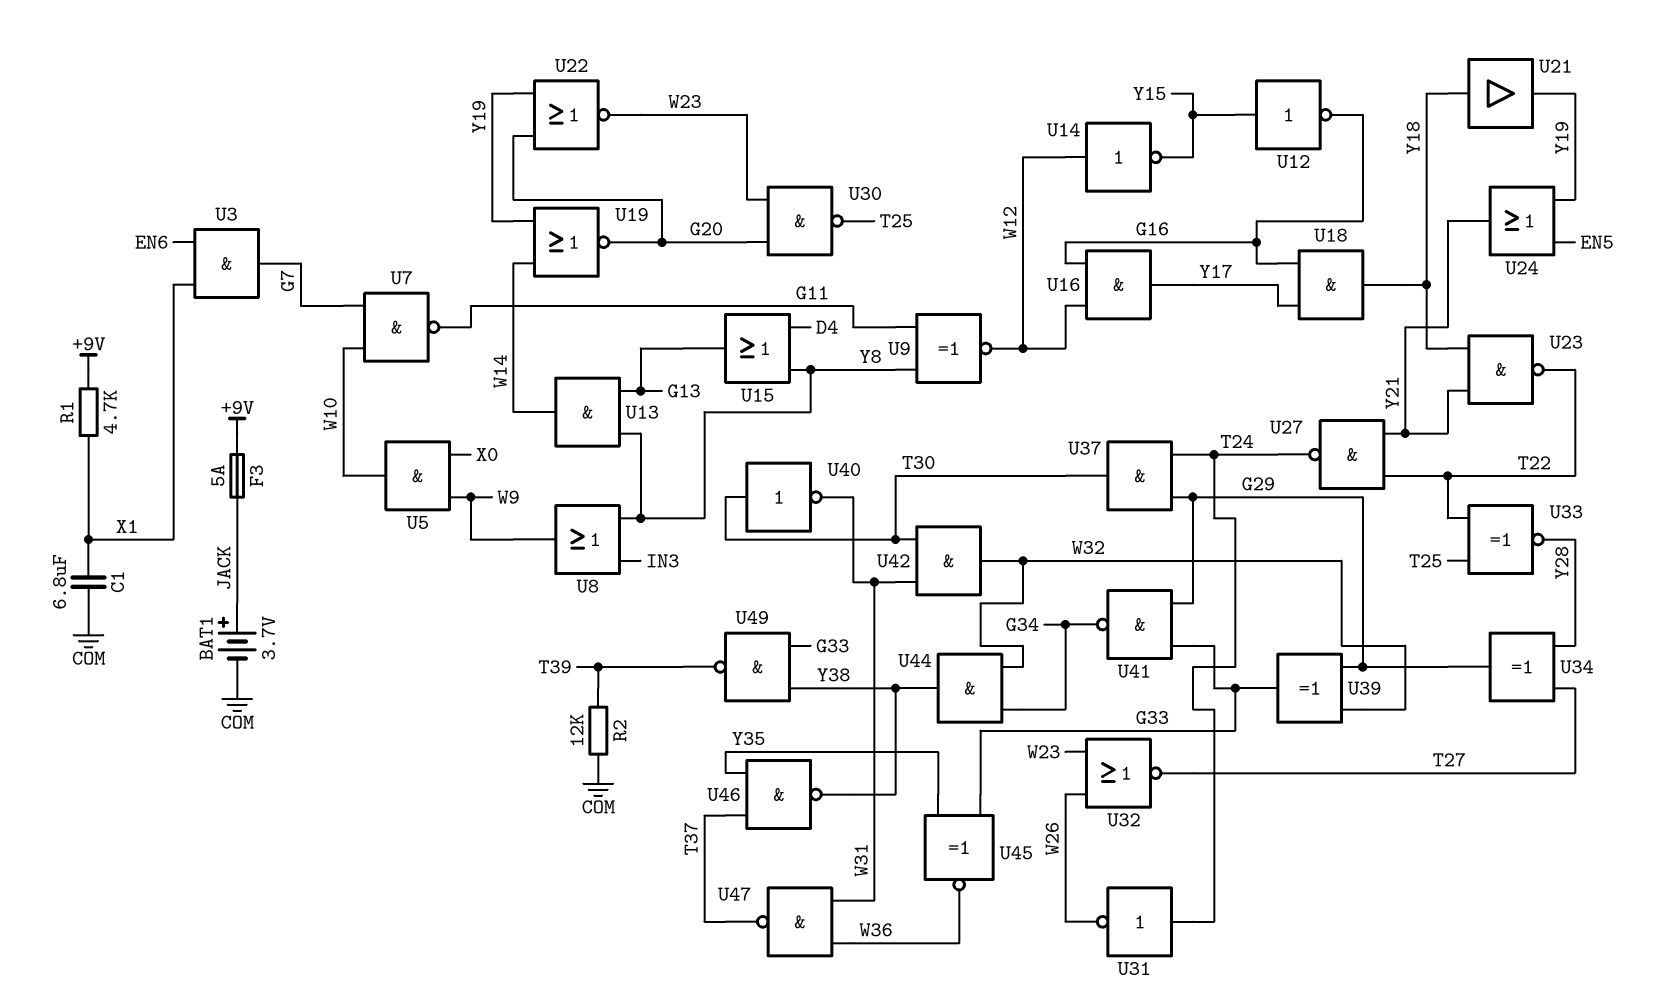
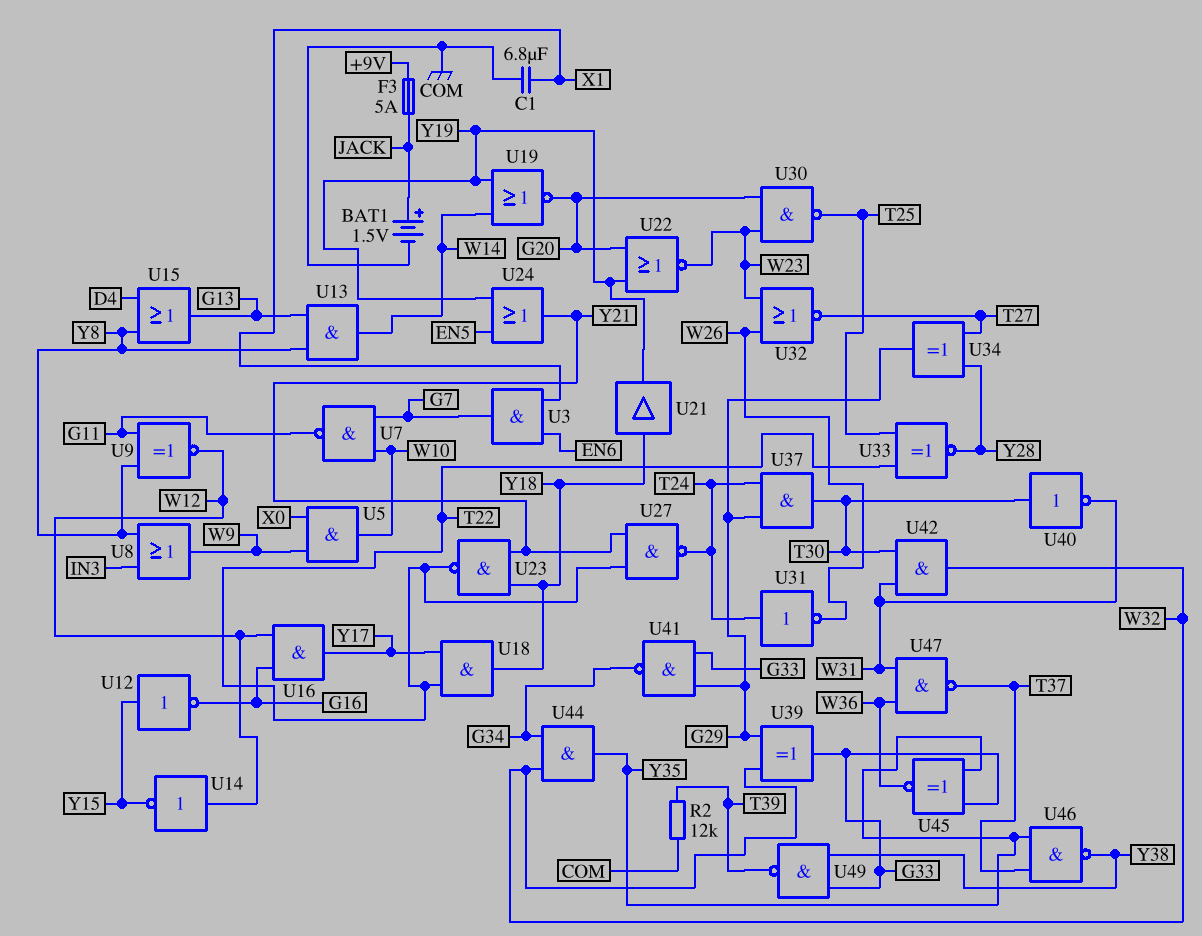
BAT1: 3.7V (plus JACK, minus COM) -> 1.5V (plus JACK, minus COM)
R1: 4.7k (+9V, X1) -> none
U18: AND (in G16, in Y17, out Y18) -> AND (in T22, in Y17, out Y18)
U44: AND (in G34, in W32, out Y38) -> AND (in G34, in W32, out Y35)

